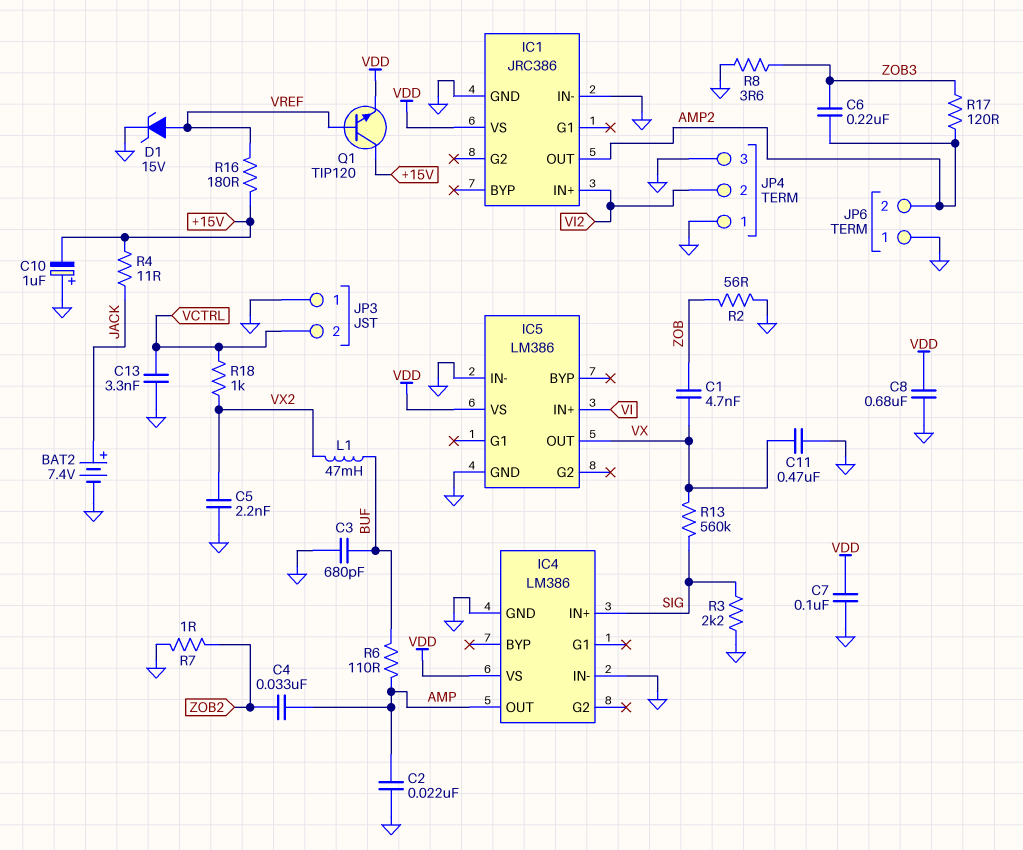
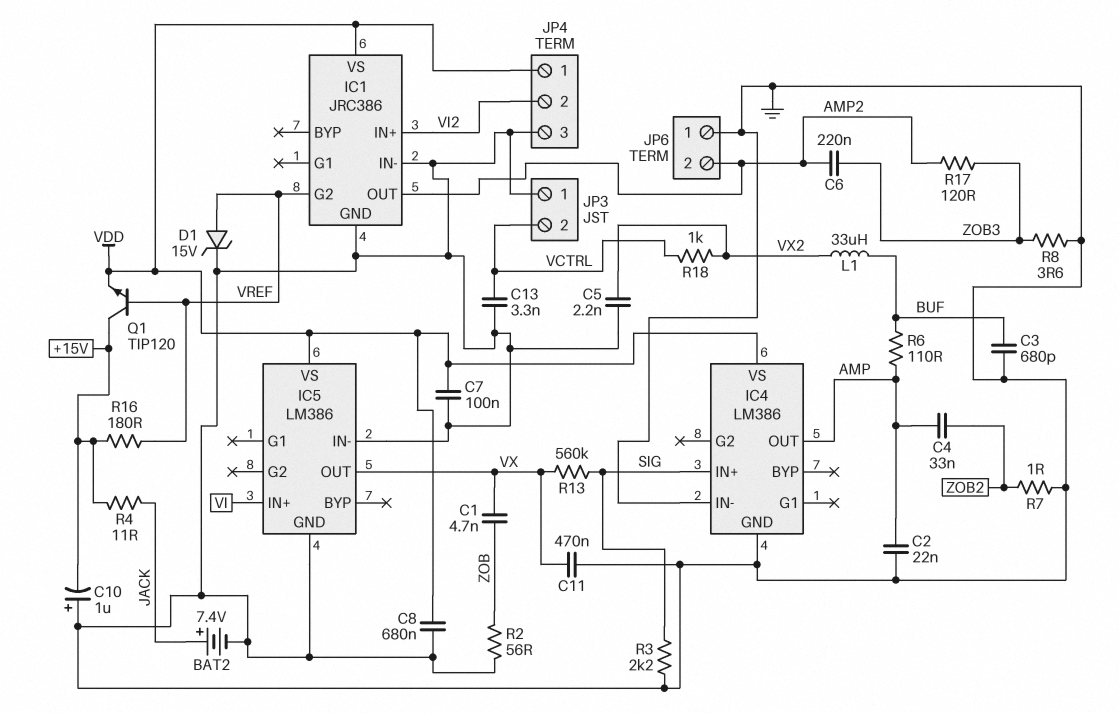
IC1 pin G2: none -> VREF
JP4 pin 1: GND -> VDD
L1: 47mH (BUF, VX2) -> 33uH (BUF, VX2)

